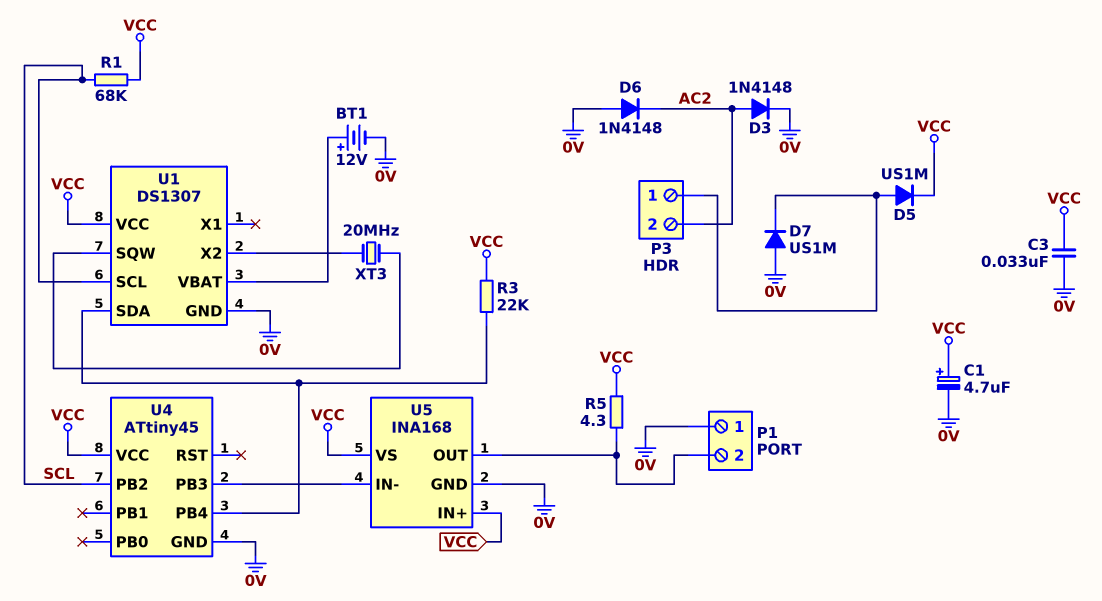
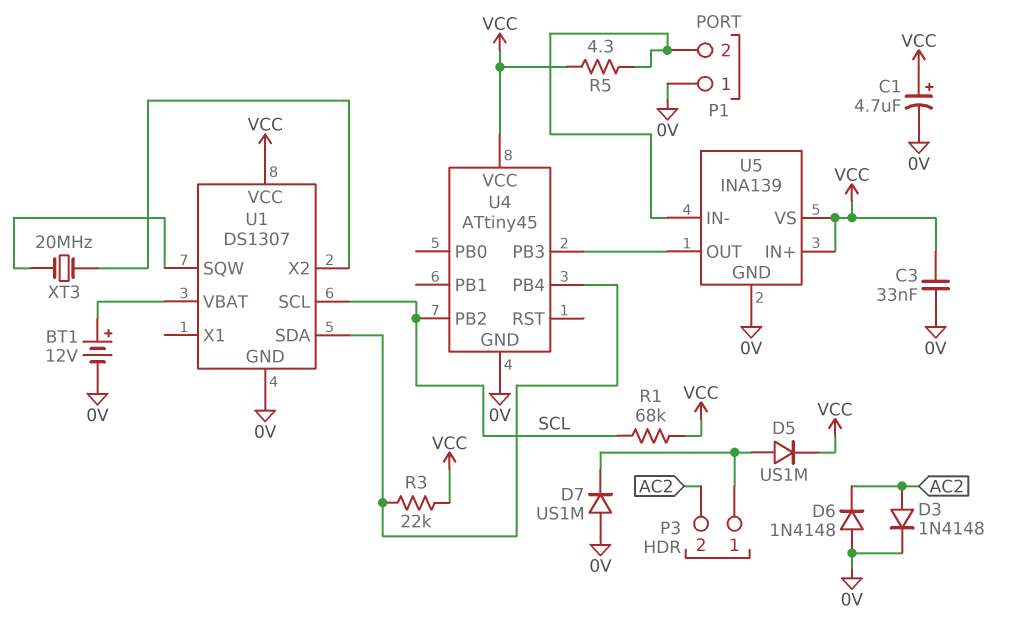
U5: INA168 -> INA139
U5 pin IN-: U4/PB3 -> P1/2
U5 pin OUT: P1/2 -> U4/PB3

